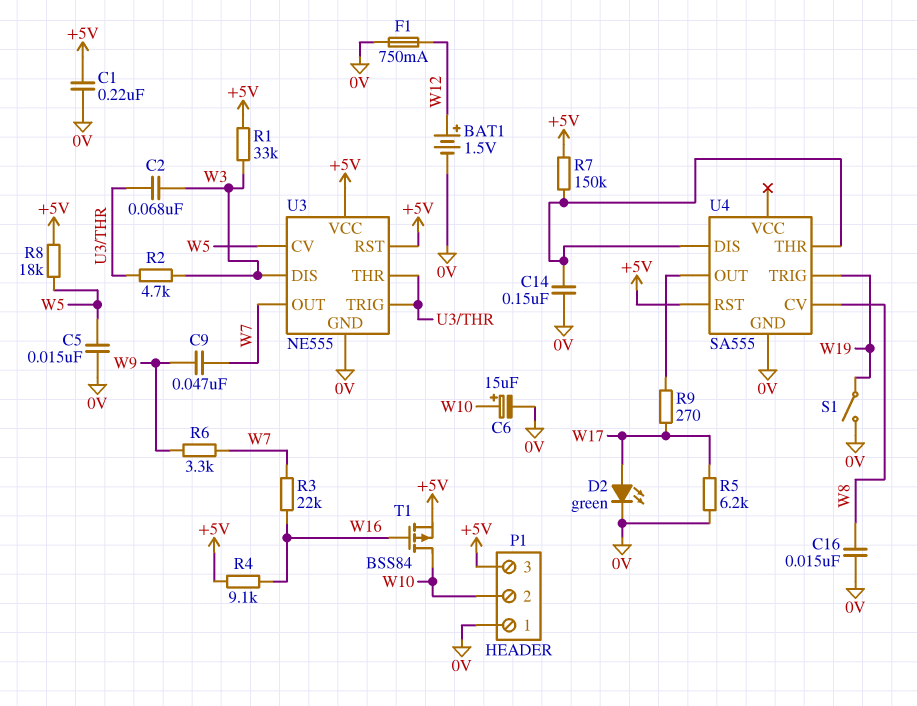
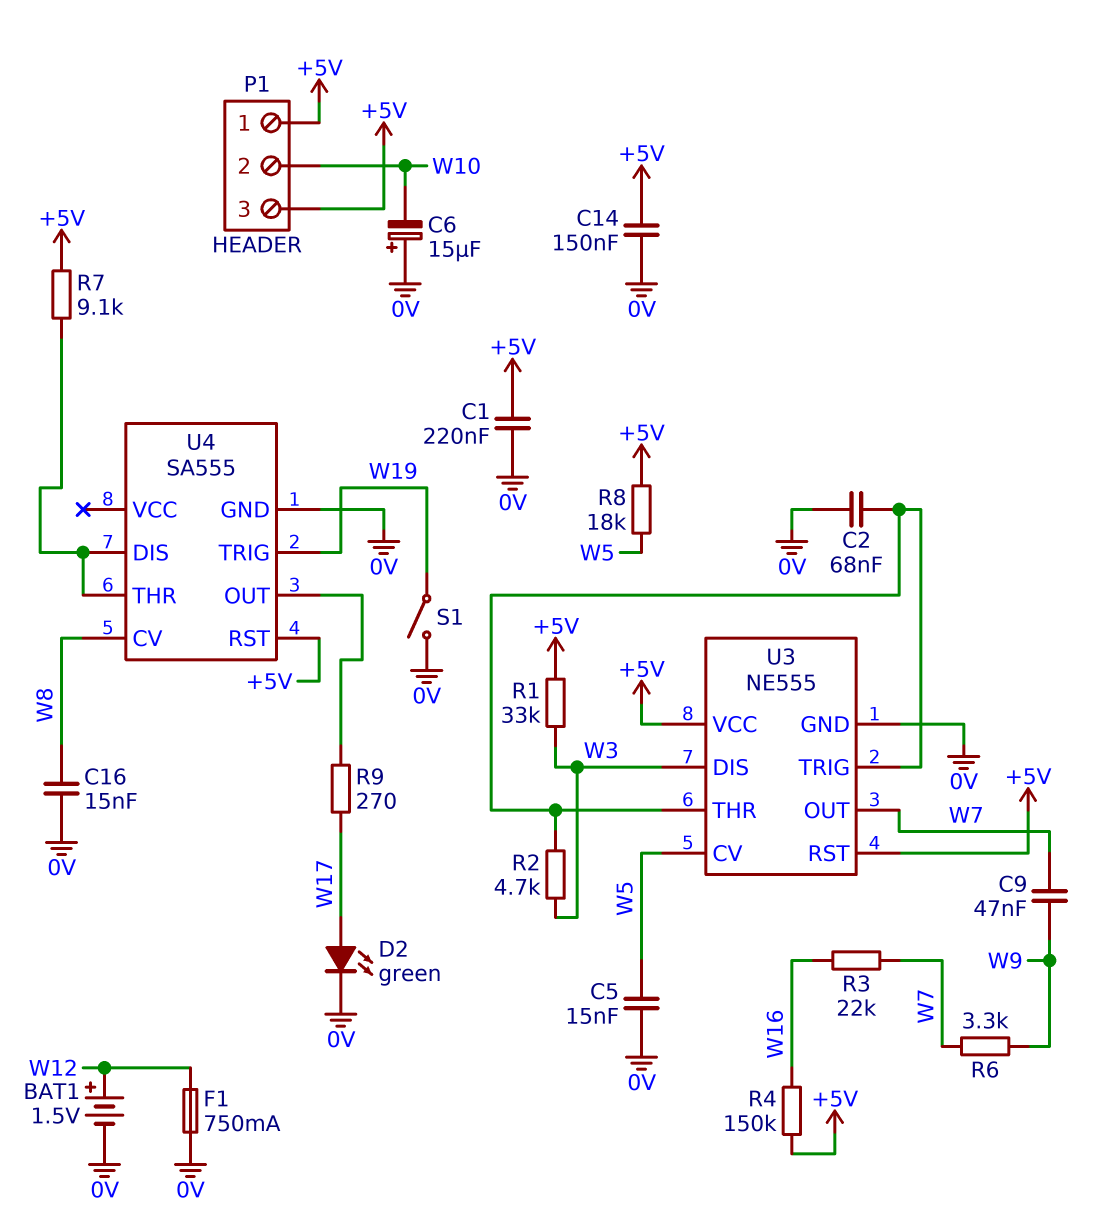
C2: 68nF (U3/THR, W3) -> 68nF (0V, U3/THR)
C6: 15uF (plus W10, minus 0V) -> 15uF (plus 0V, minus W10)
C14: 150nF (0V, U4/DIS) -> 150nF (+5V, 0V)
P1 pin 1: 0V -> +5V
R4: 9.1k (+5V, W16) -> 150k (+5V, W16)
R5: 6.2k (0V, W17) -> none
R7: 150k (+5V, U4/DIS) -> 9.1k (+5V, U4/DIS)
T1: PMOS BSS84 (G W16, D W10, S +5V) -> none

